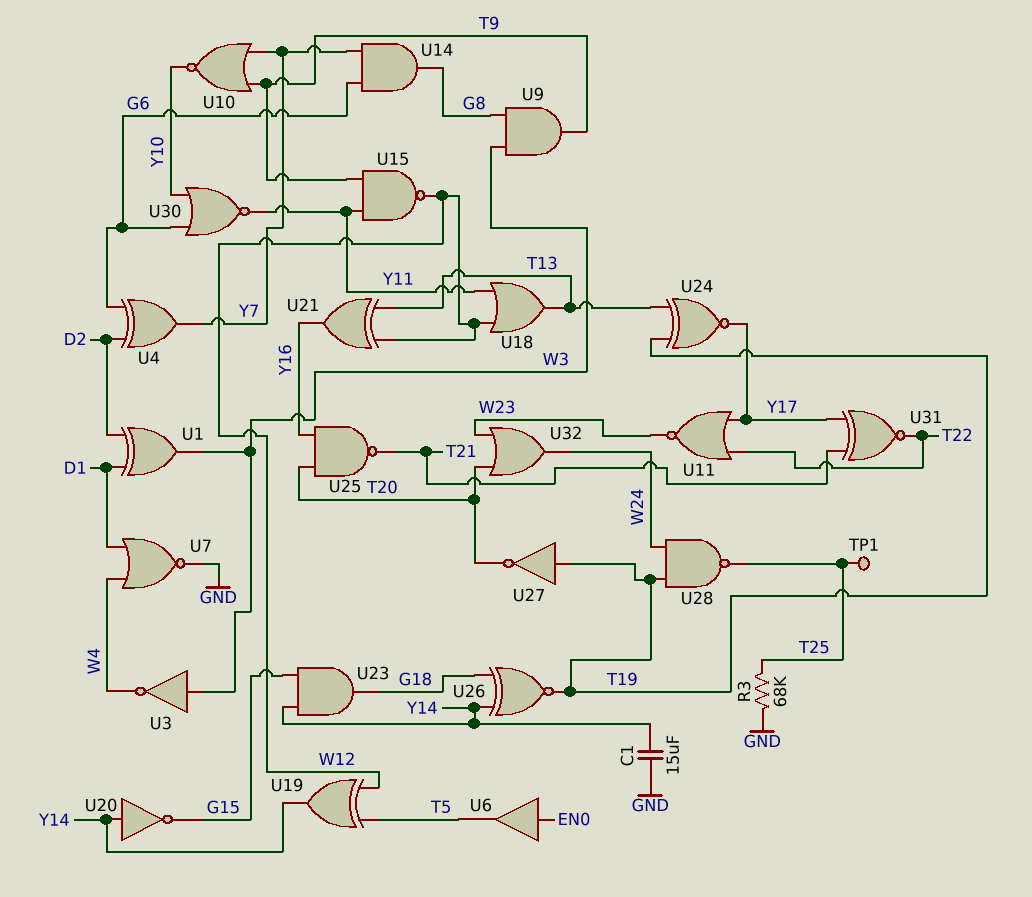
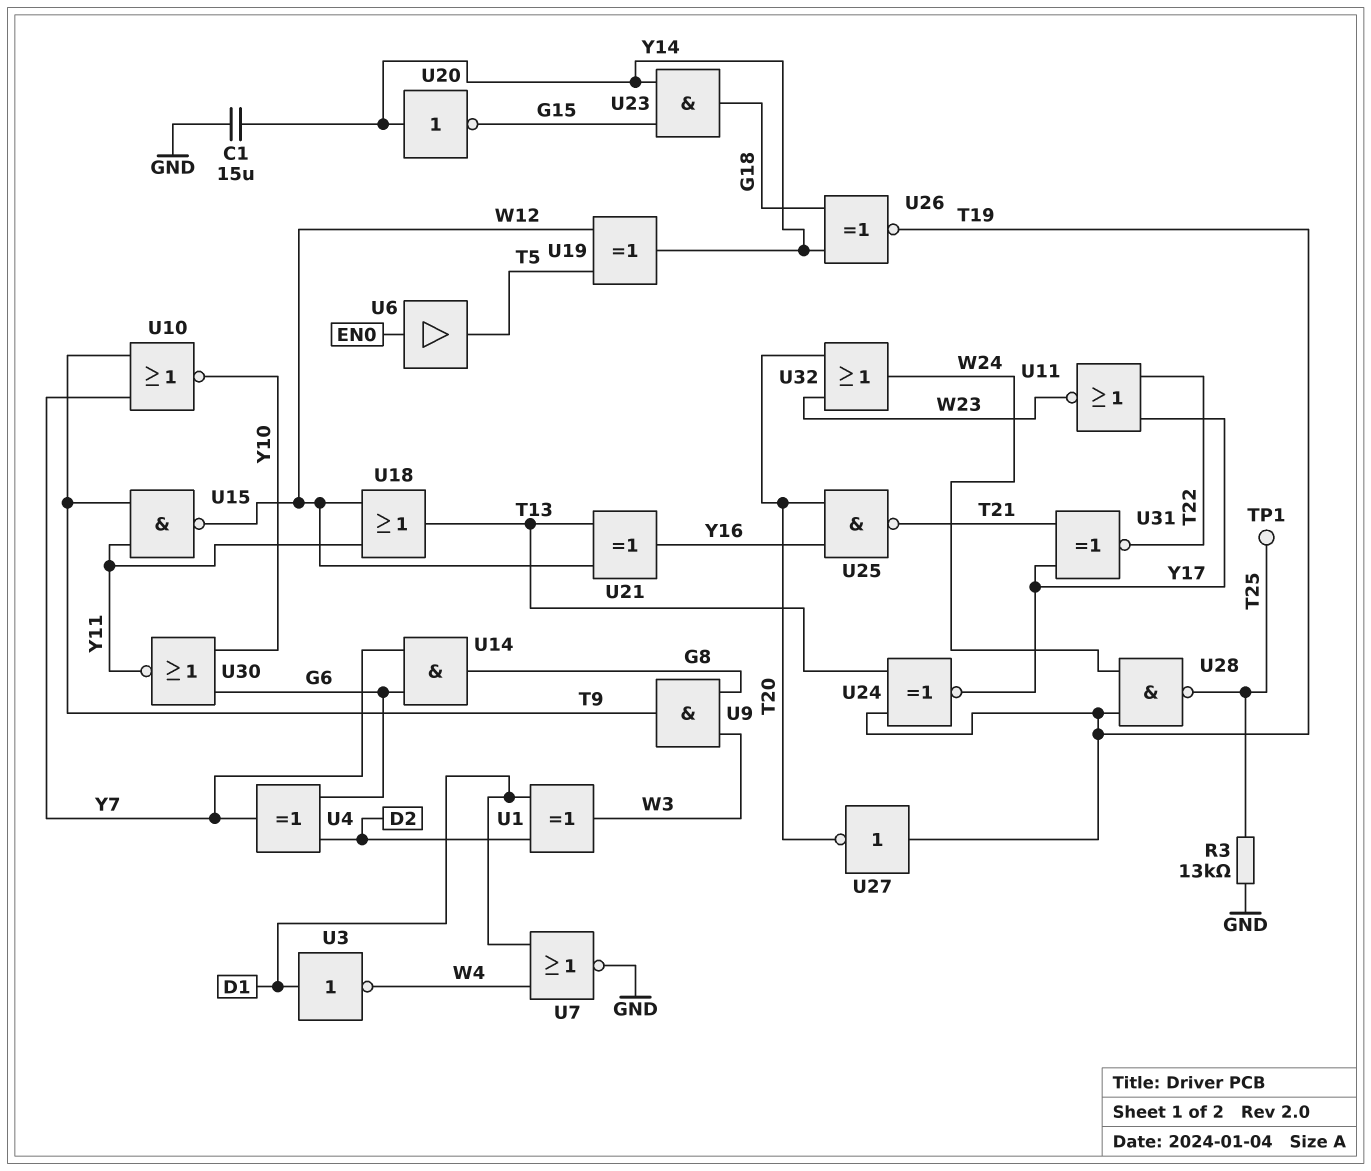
R3: 68k (GND, T25) -> 13k (GND, T25)
U3: NOT (in W3, out W4) -> NOT (in D1, out W4)

